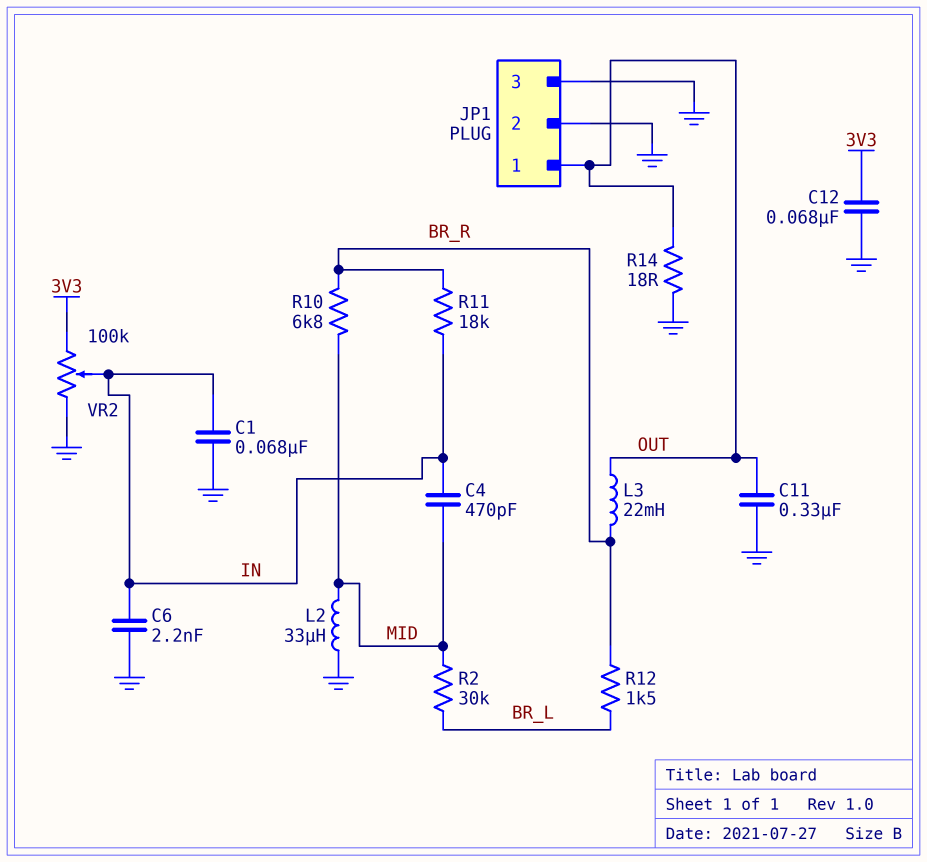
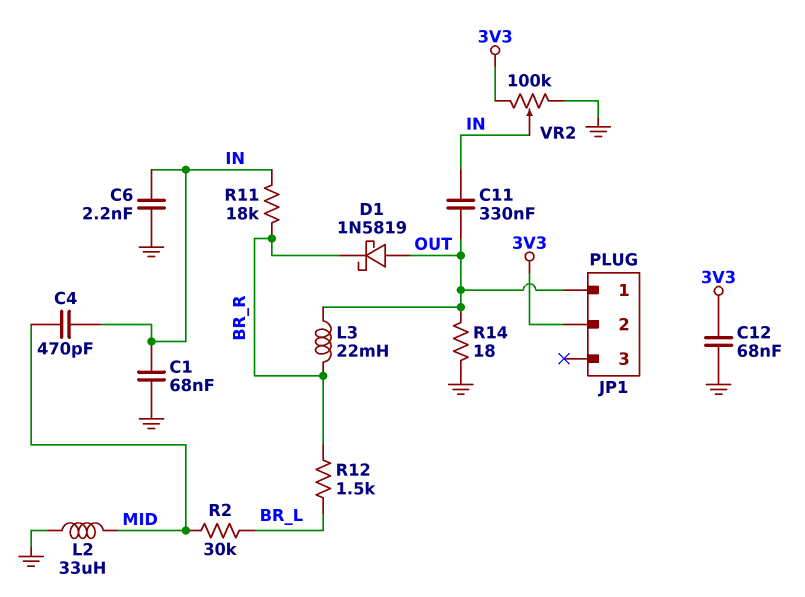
C11: 330nF (GND, OUT) -> 330nF (IN, OUT)
D1: none -> schottky 1N5819 (A OUT, K BR_R)
JP1 pin 2: GND -> 3V3
JP1 pin 3: GND -> none
R10: 6.8k (BR_R, MID) -> none

